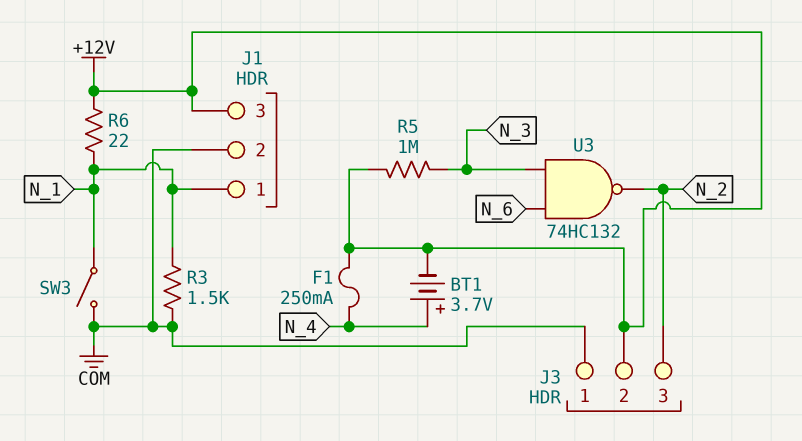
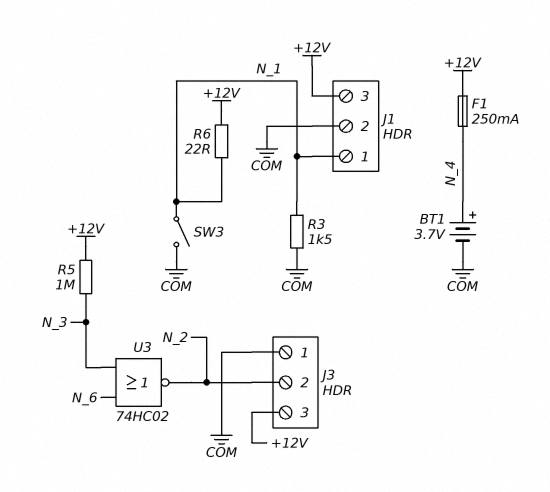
BT1: 3.7V (plus N_4, minus +12V) -> 3.7V (plus N_4, minus COM)
J3 pin 2: +12V -> N_2
J3 pin 3: N_2 -> +12V
U3: NAND 74HC132 (in N_3, in N_6, out N_2) -> NOR 74HC02 (in N_3, in N_6, out N_2)

